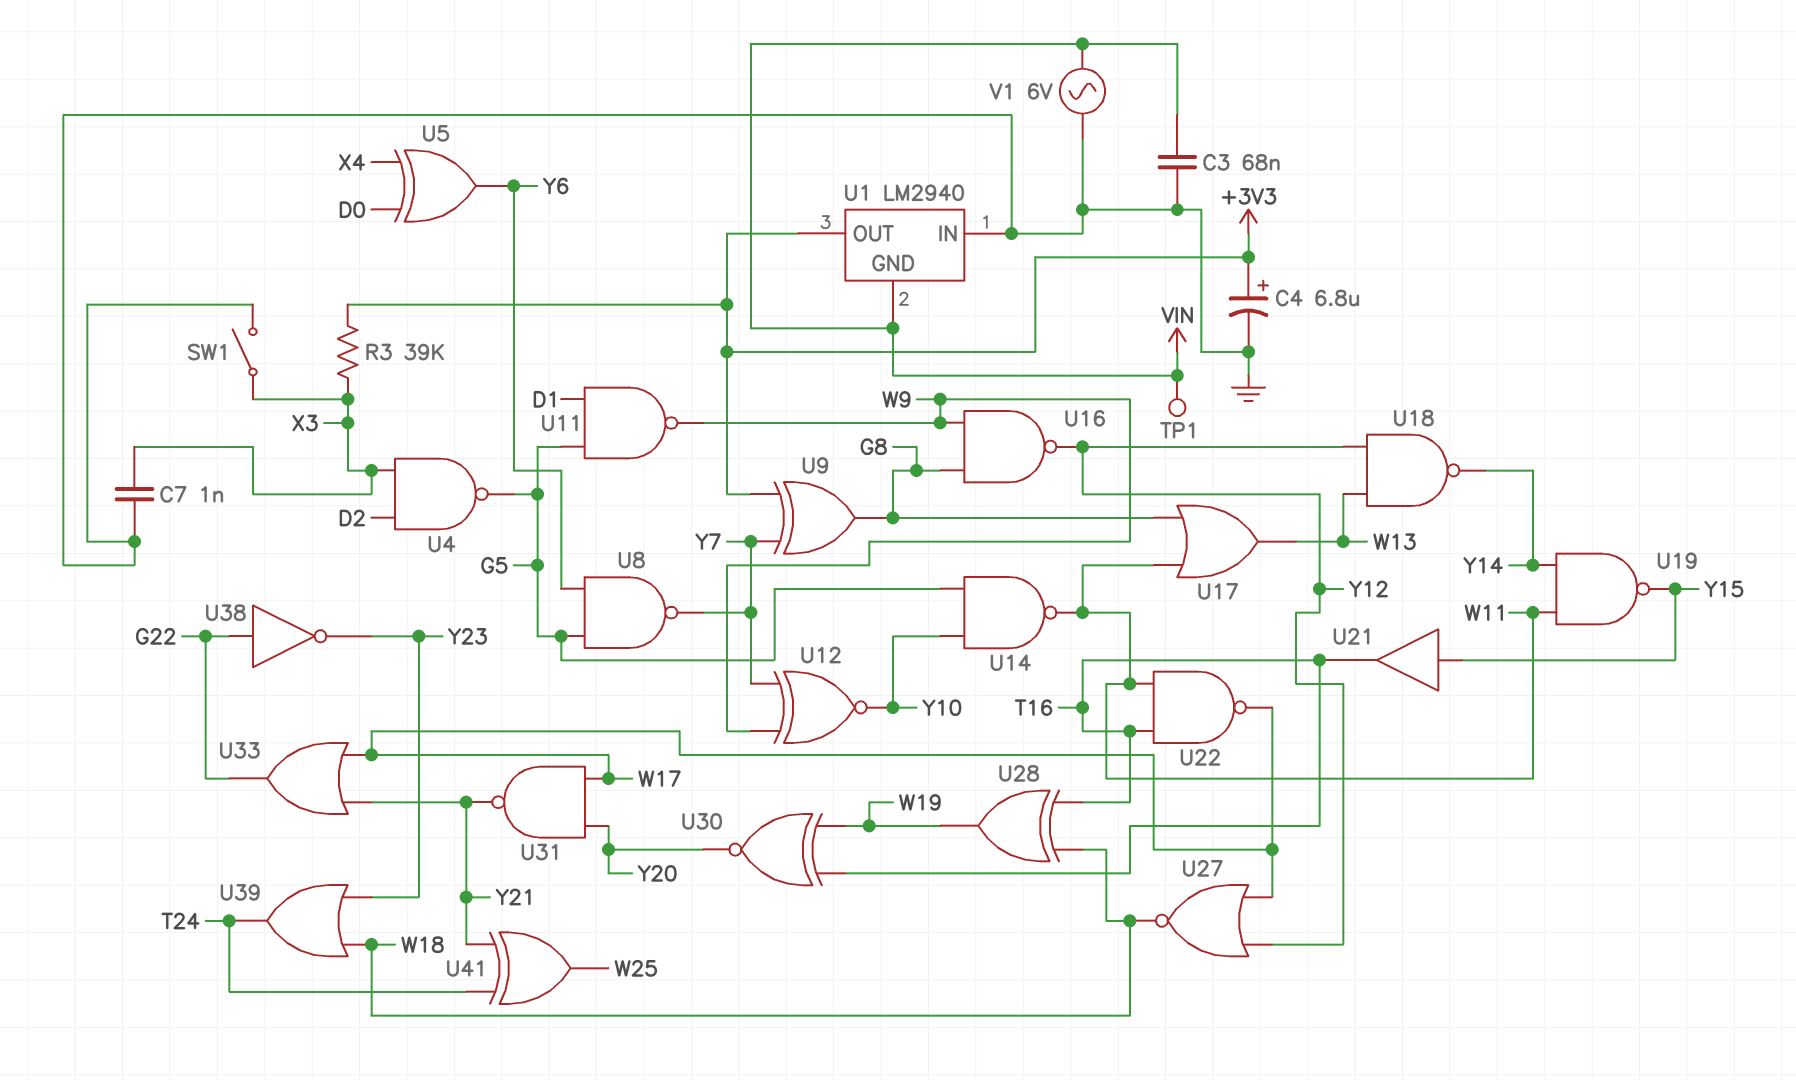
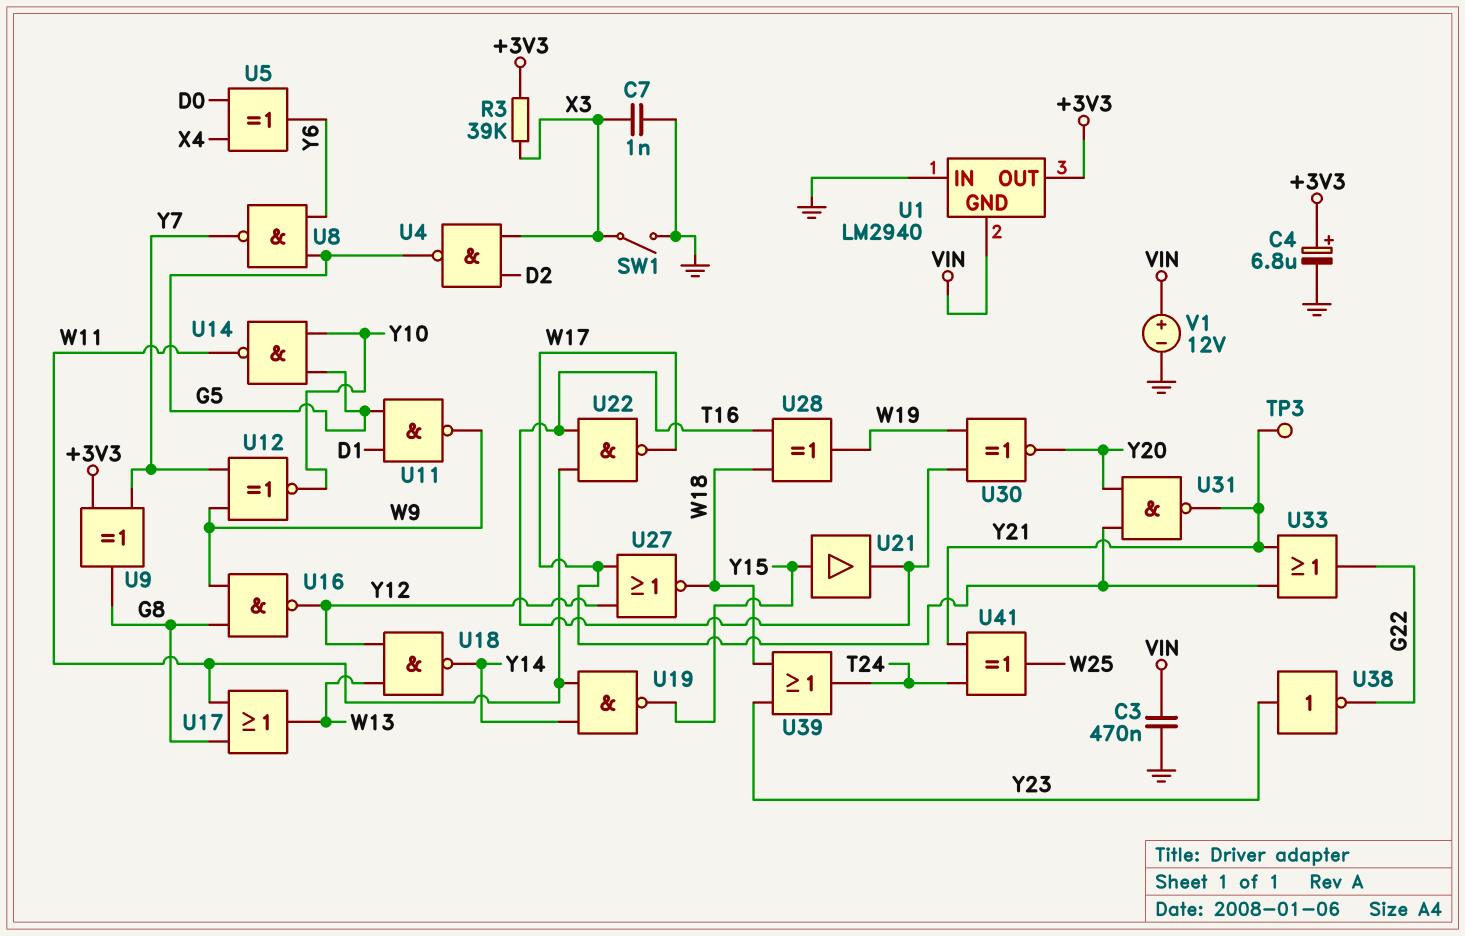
C3: 68nF (GND, VIN) -> 470nF (GND, VIN)
TP1: test point (VIN) -> none
TP3: none -> test point (Y21)
U38: NOT (in G22, out Y23) -> NOT (in Y23, out G22)
V1: AC 6V (GND, VIN) -> 12V (plus VIN, minus GND)

